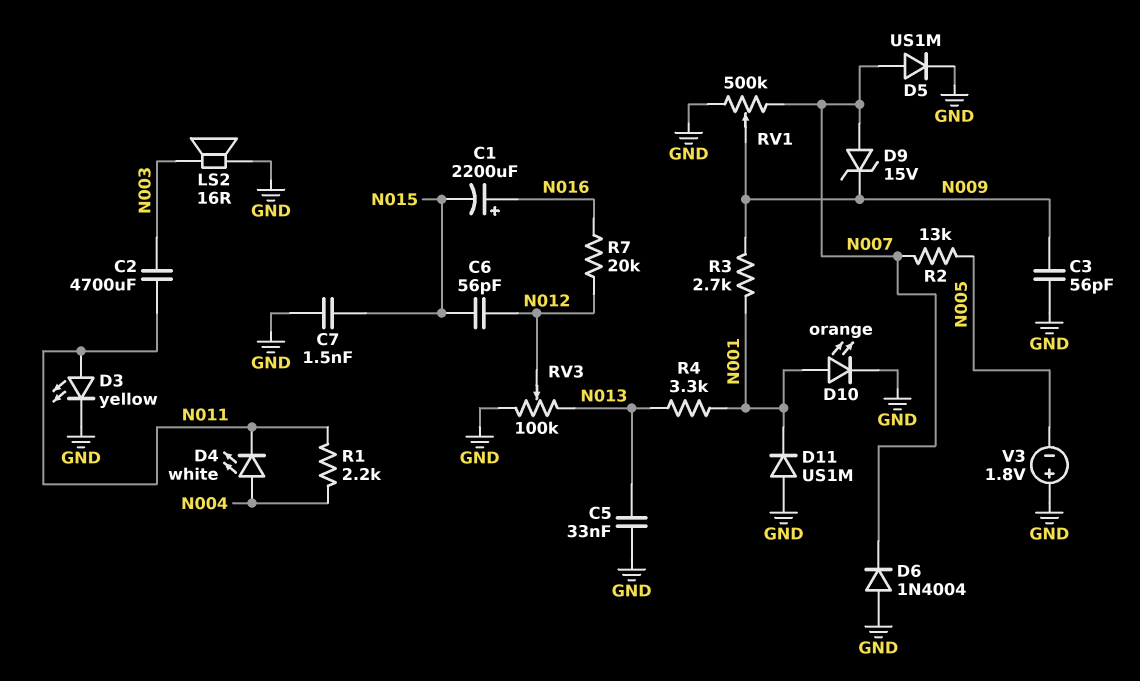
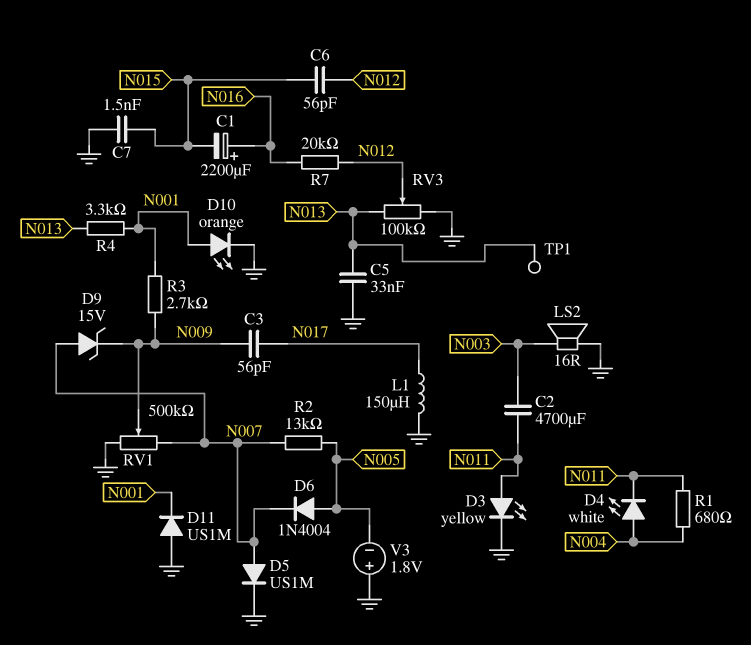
C3: 56pF (GND, N009) -> 56pF (N009, N017)
D6: diode 1N4004 (A GND, K N007) -> diode 1N4004 (A N005, K N007)
L1: none -> 150uH (GND, N017)
R1: 2.2k (N004, N011) -> 680 (N004, N011)
TP1: none -> test point (N013)

